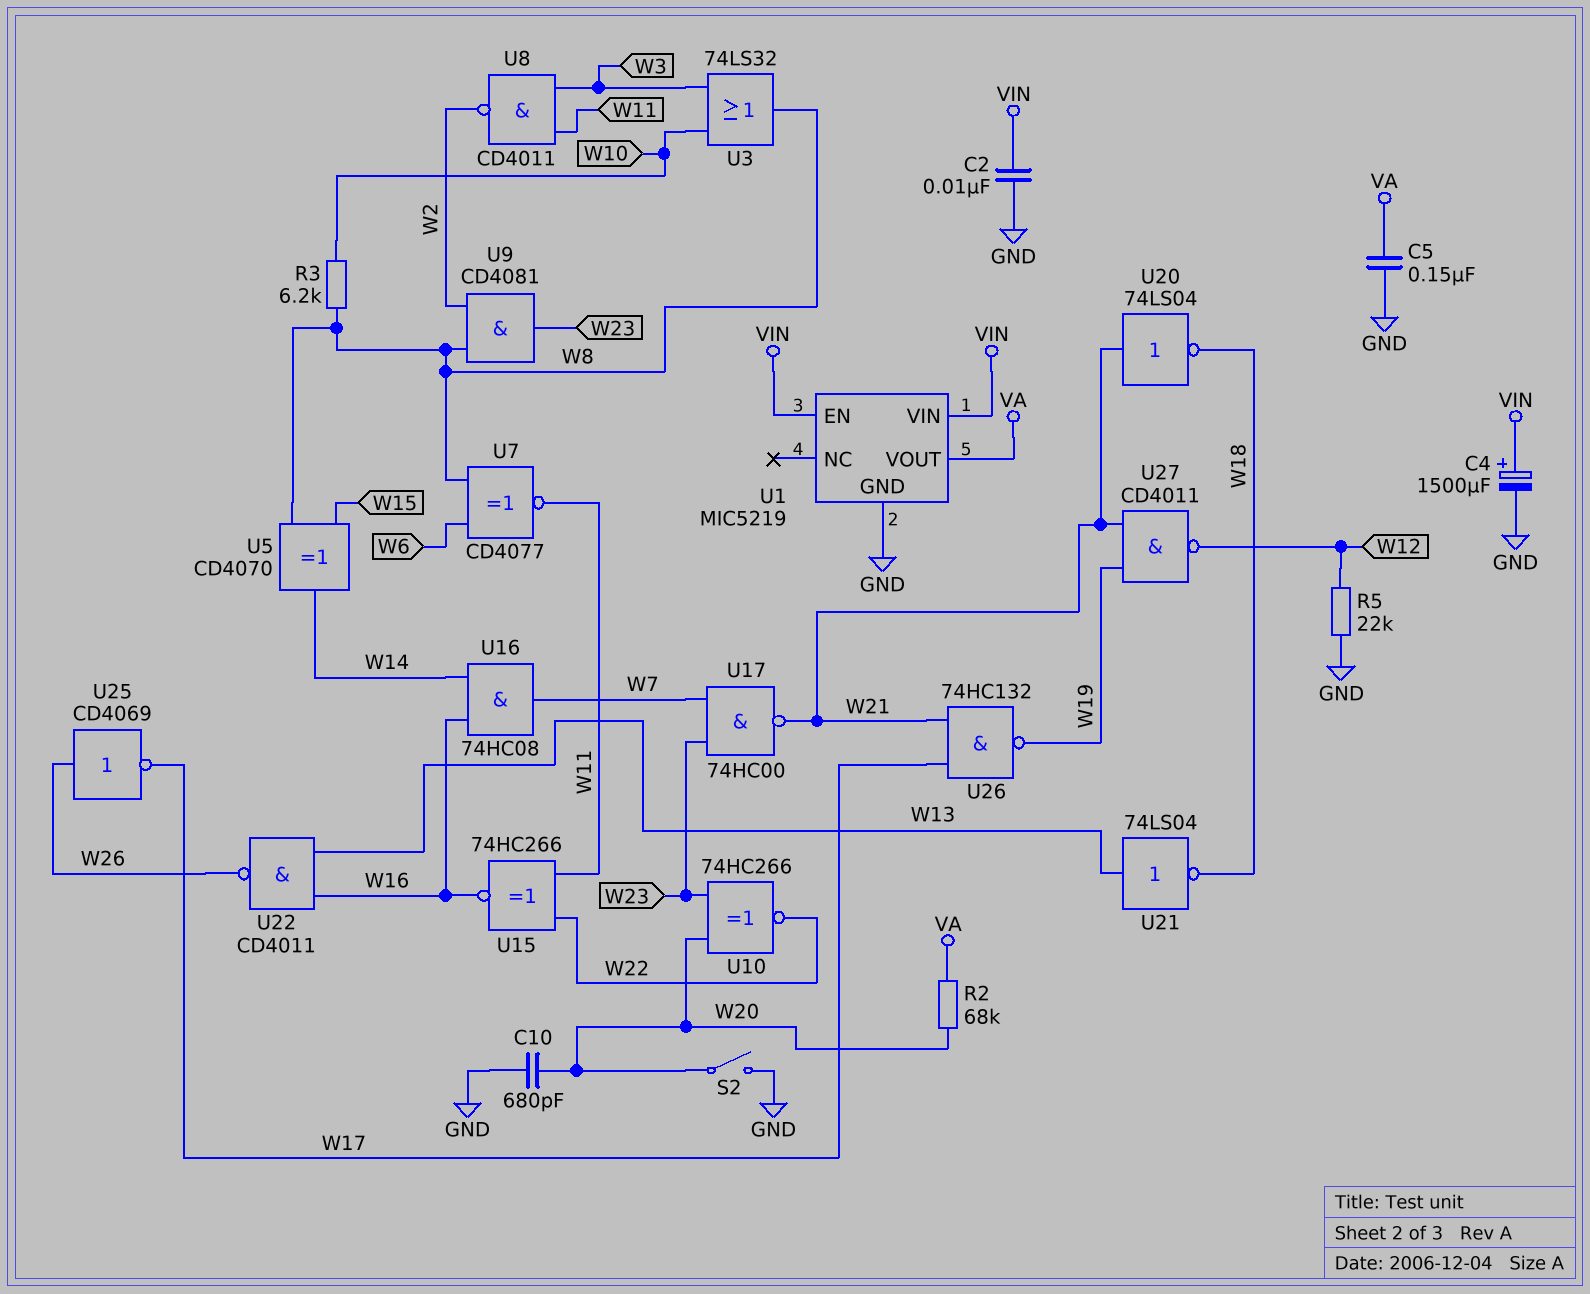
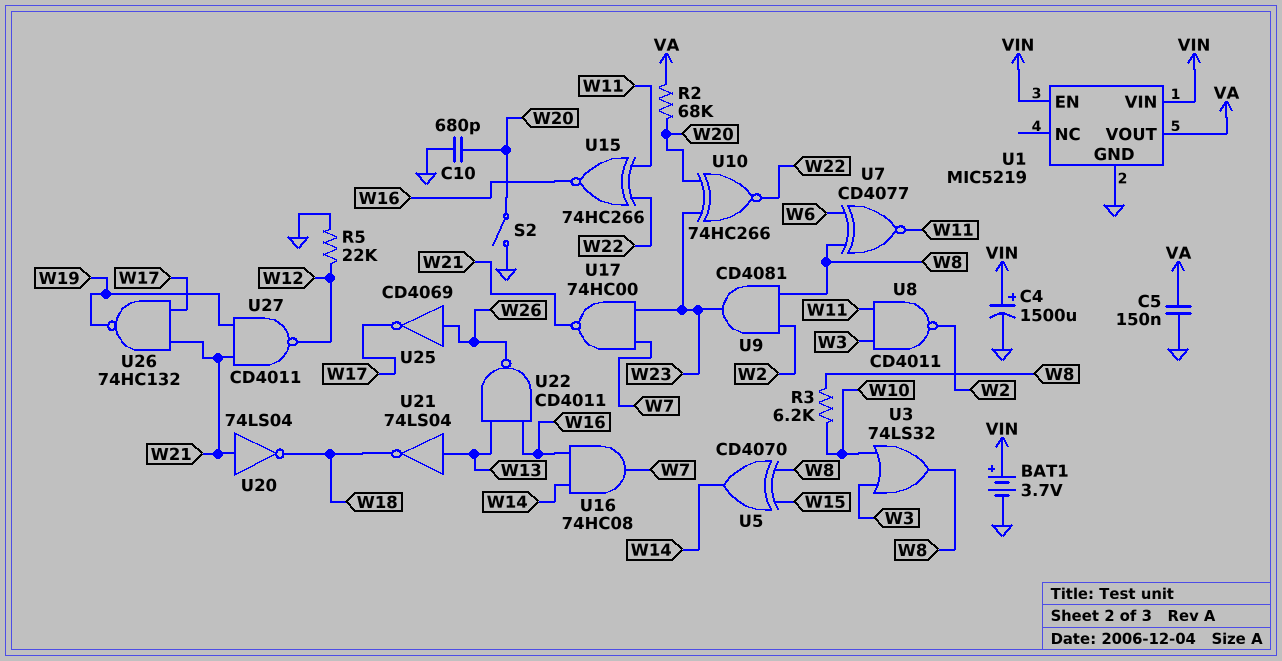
BAT1: none -> 3.7V (plus VIN, minus GND)
C2: 10nF (GND, VIN) -> none

